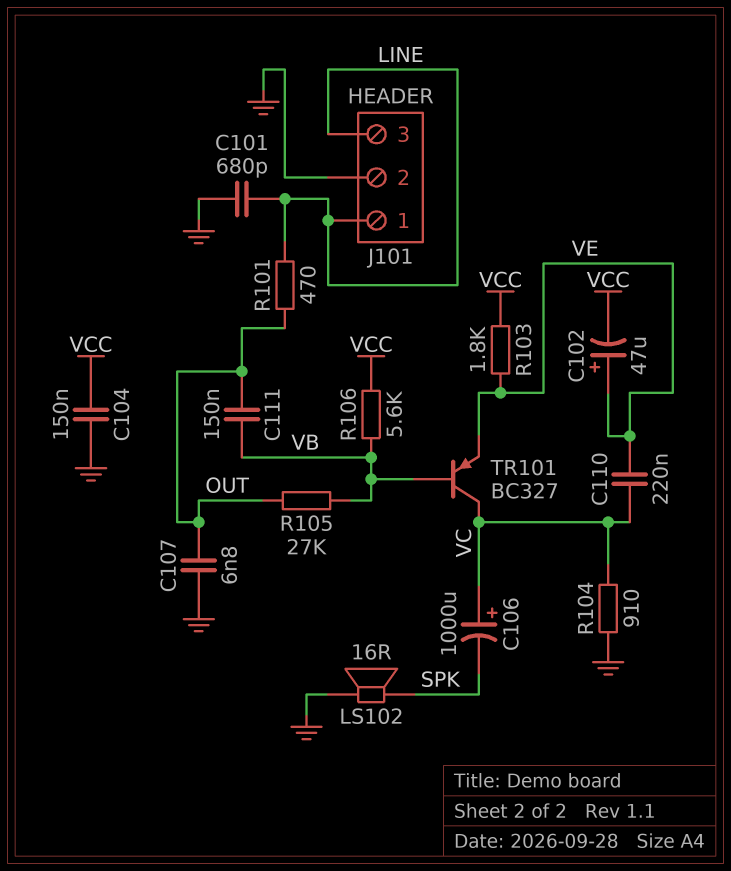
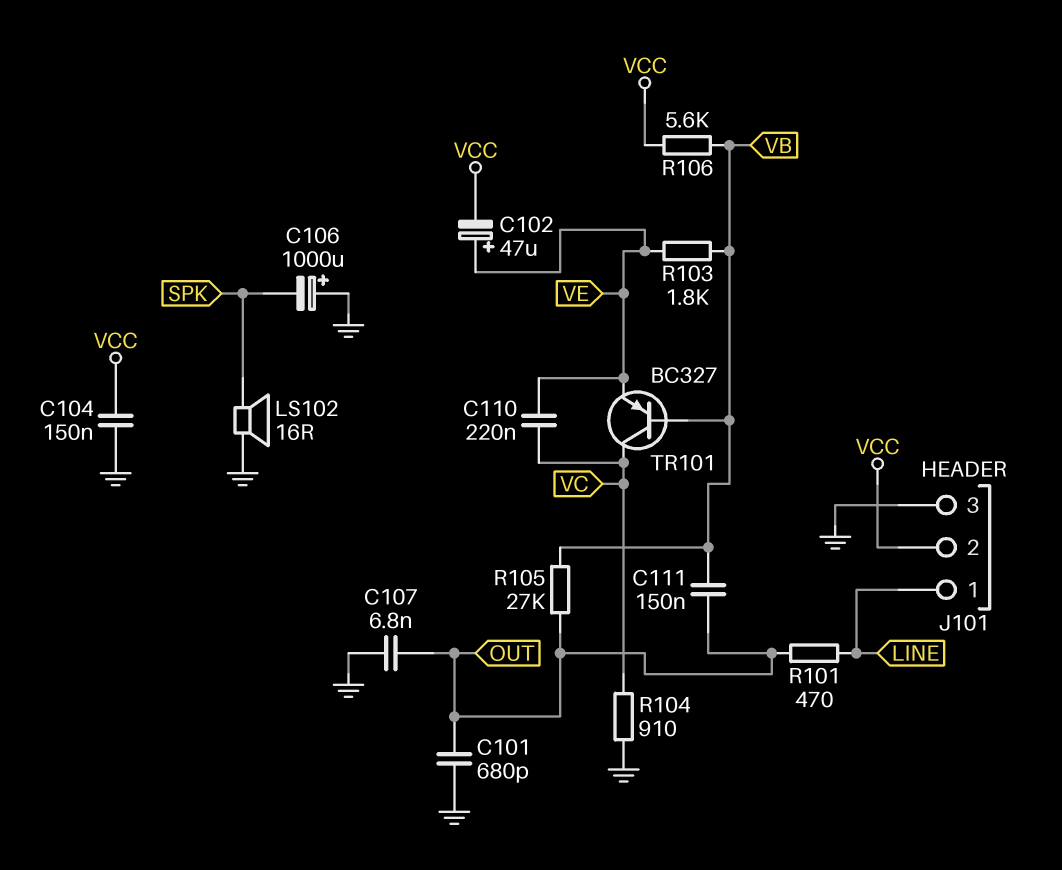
C101: 680pF (GND, LINE) -> 680pF (GND, OUT)
C106: 1000uF (plus VC, minus SPK) -> 1000uF (plus GND, minus SPK)
J101 pin 2: GND -> VCC
J101 pin 3: LINE -> GND
R103: 1.8k (VCC, VE) -> 1.8k (VB, VE)

